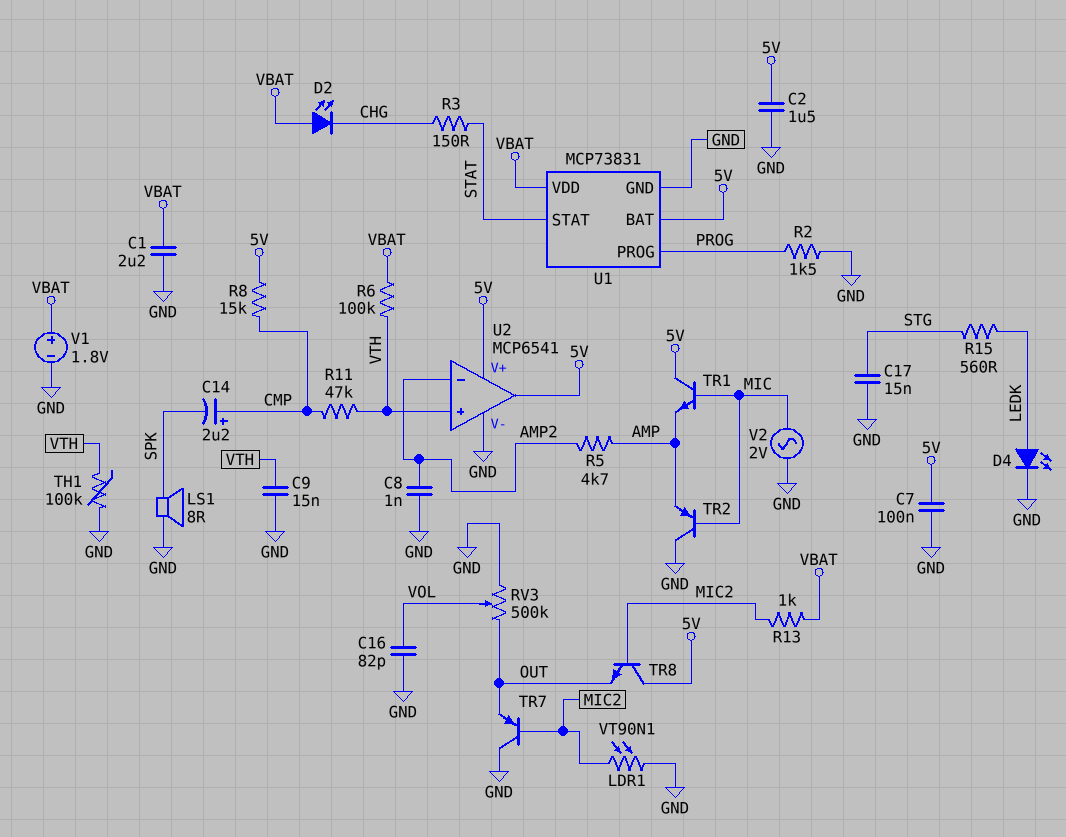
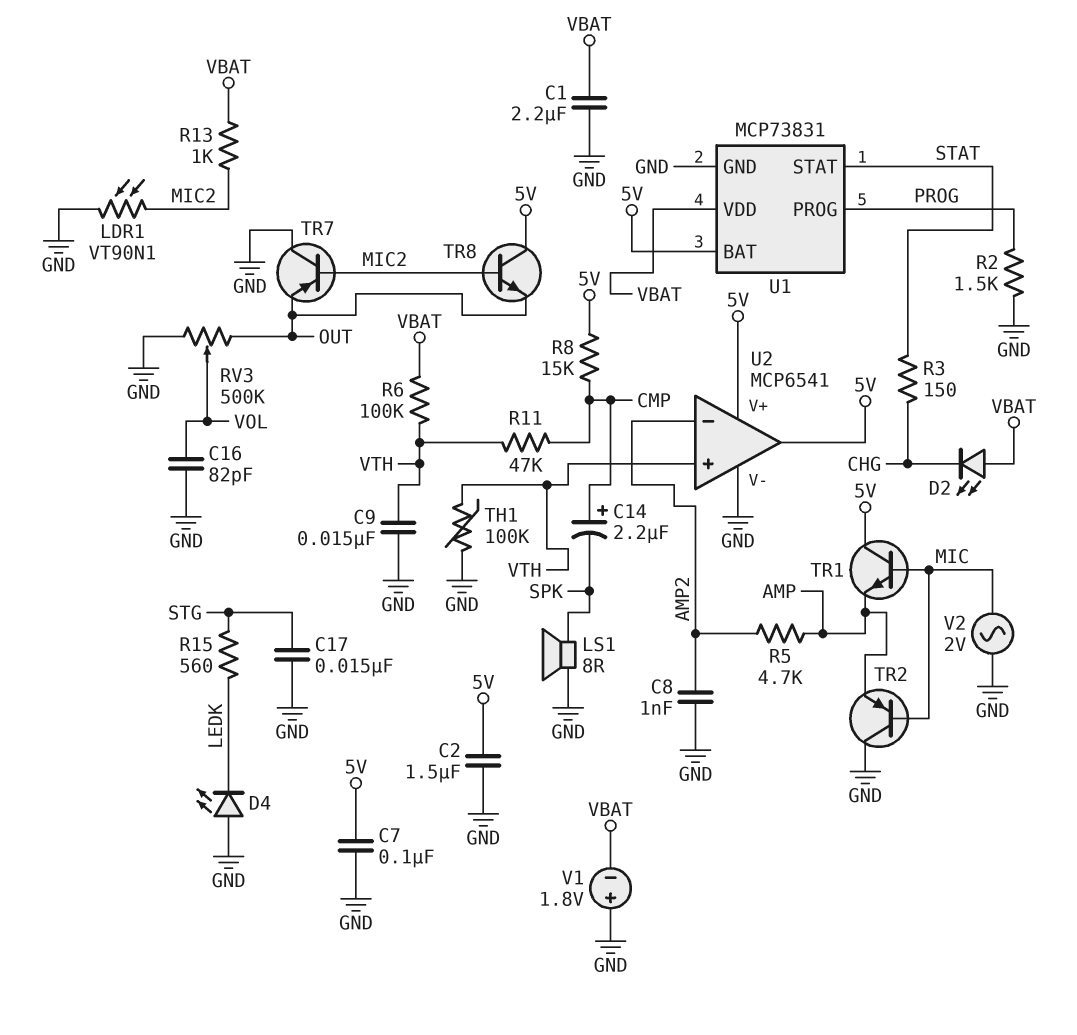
D4: LED (A LEDK, K GND) -> LED (A GND, K LEDK)
V1: 1.8V (plus VBAT, minus GND) -> 1.8V (plus GND, minus VBAT)

